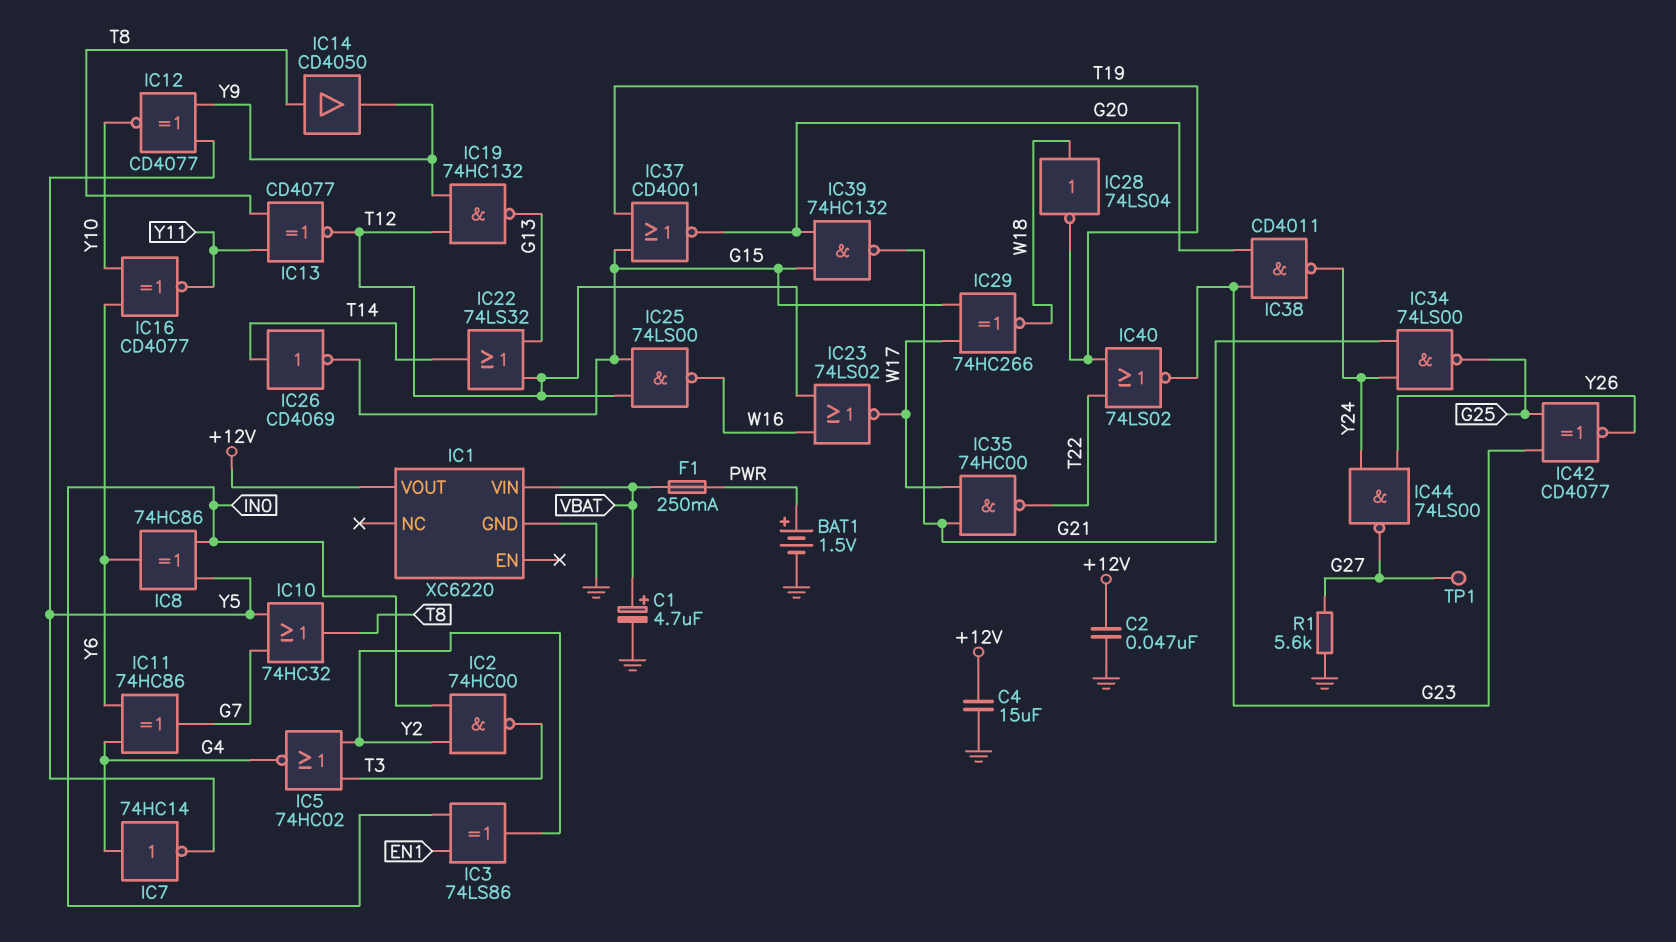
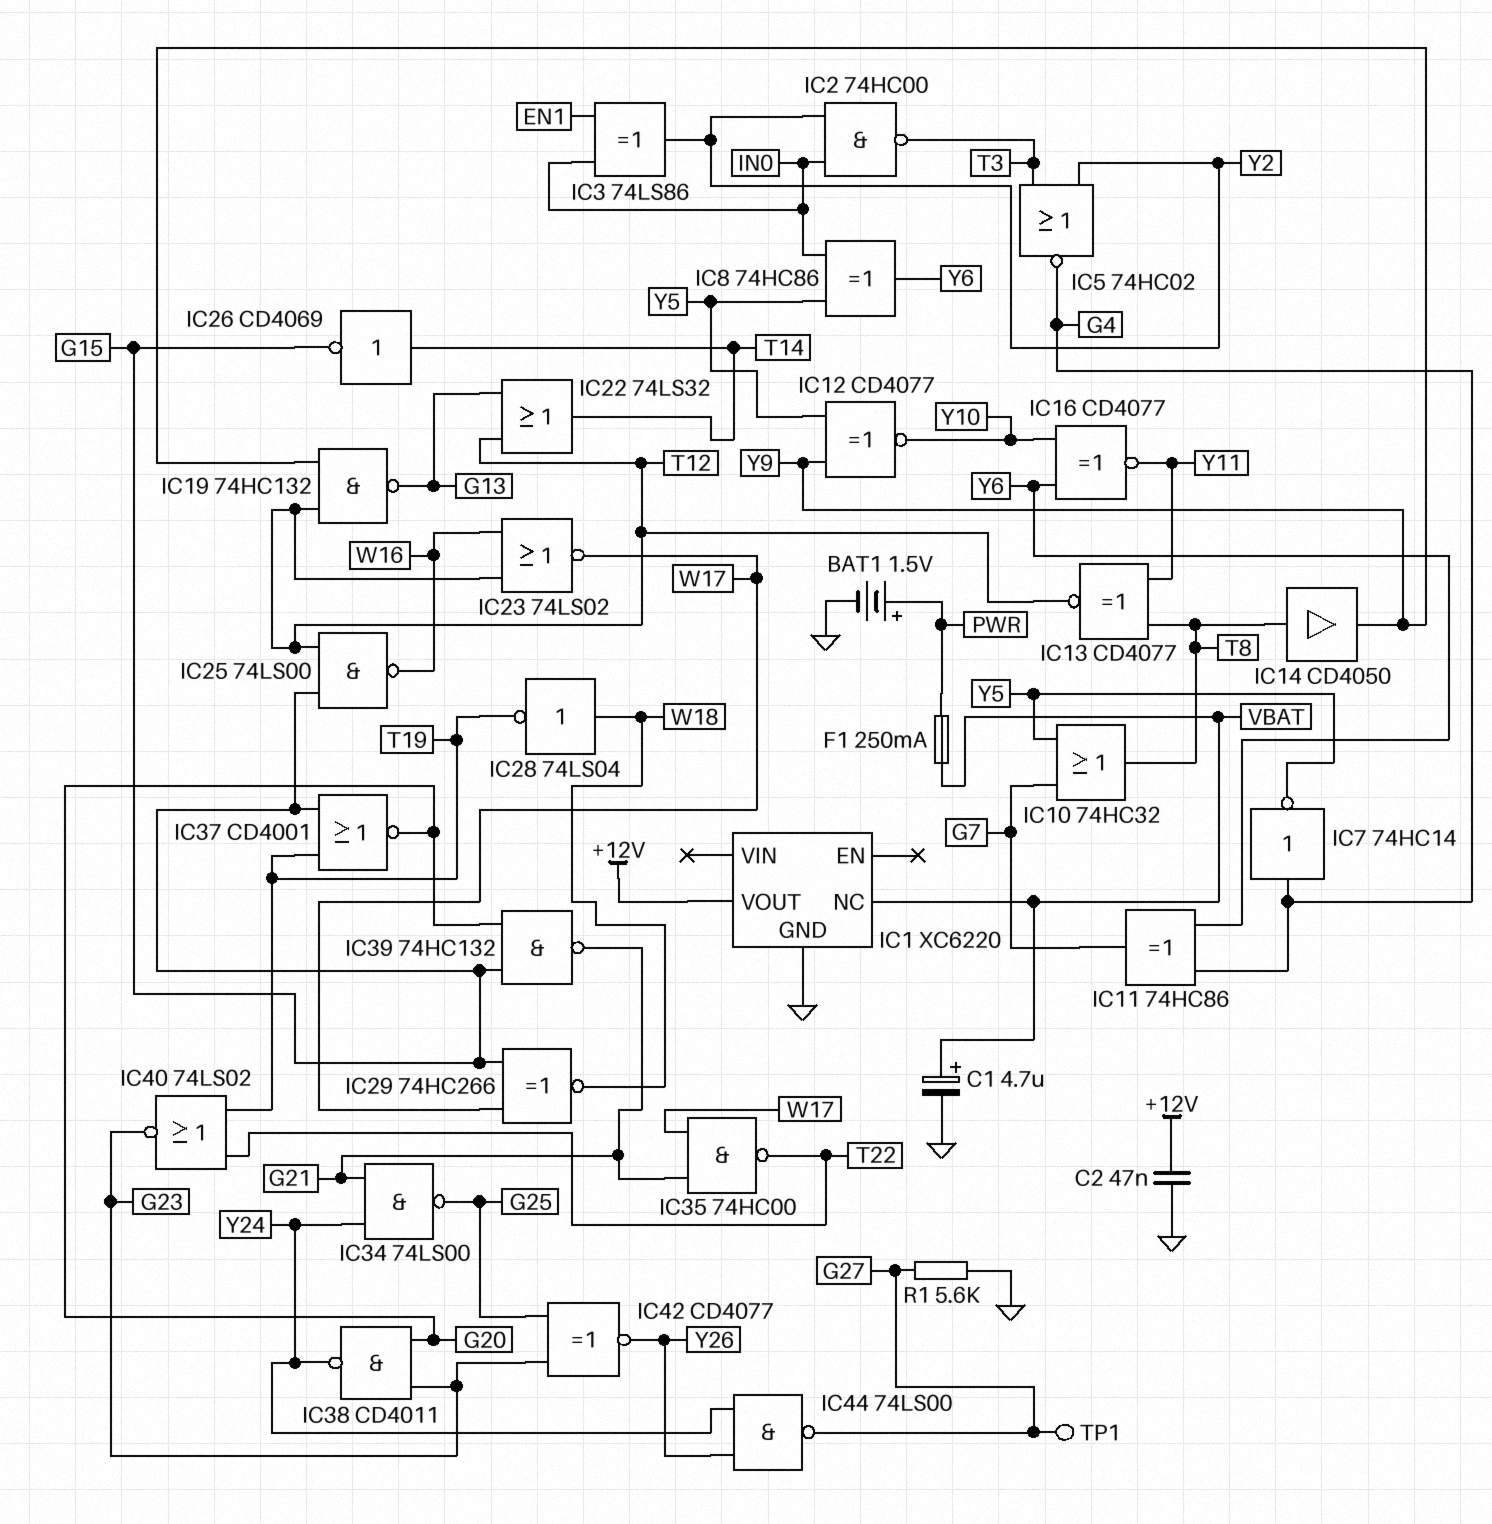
C4: 15uF (+12V, GND) -> none
IC1 pin NC: none -> VBAT
IC1 pin VIN: VBAT -> none

